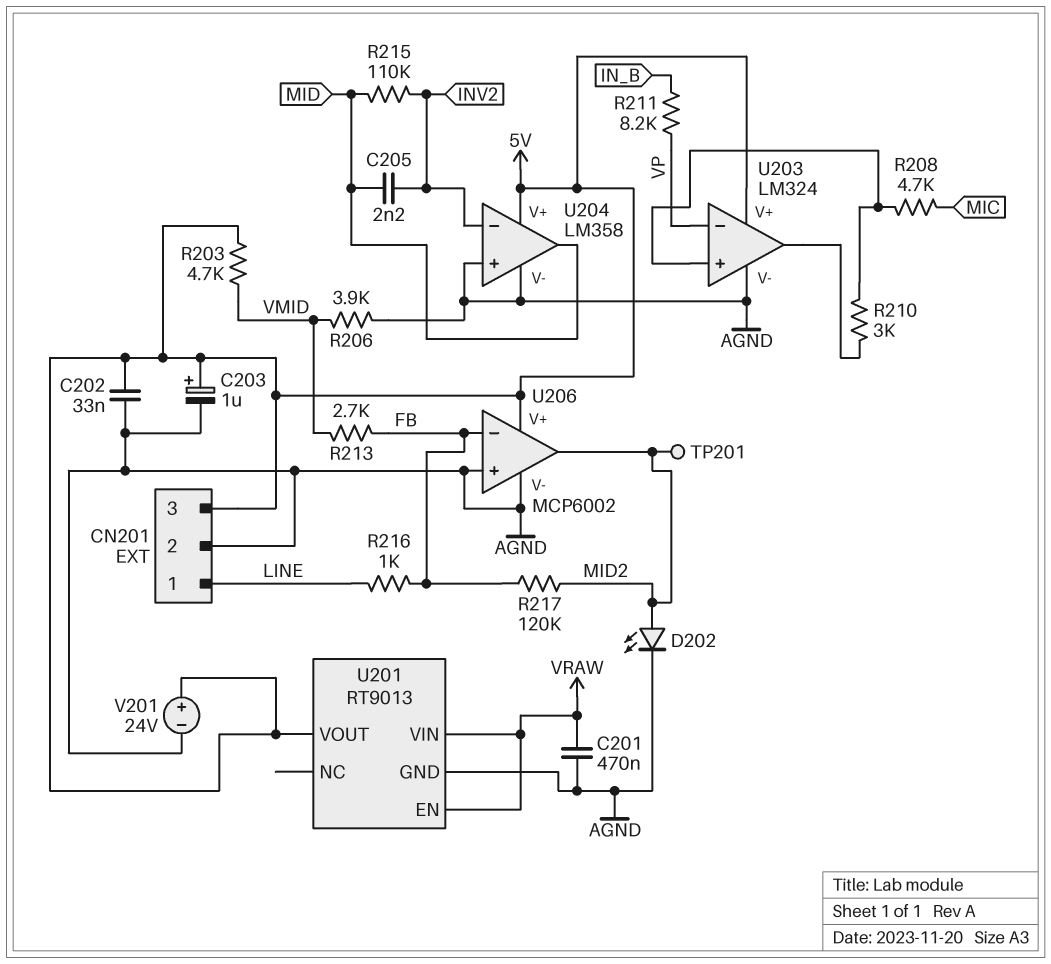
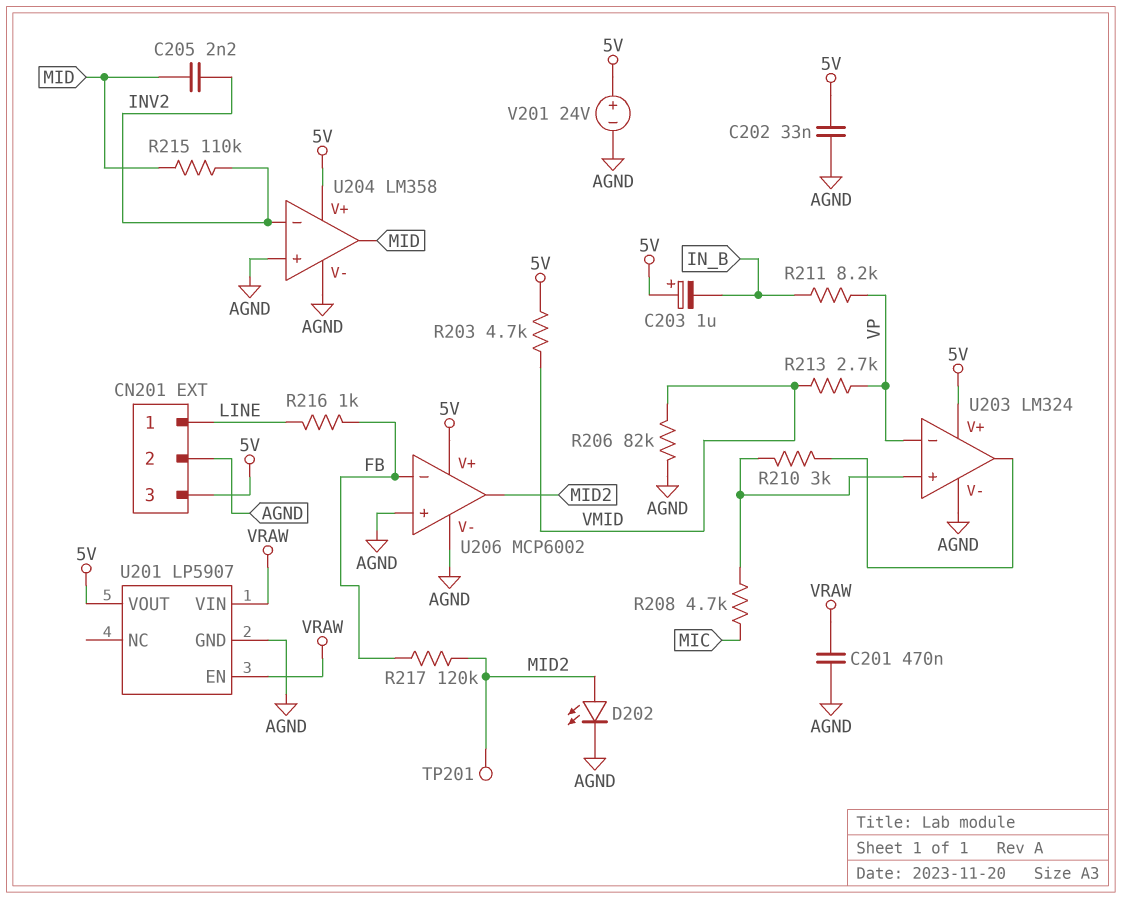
C203: 1uF (plus 5V, minus AGND) -> 1uF (plus 5V, minus IN_B)
R206: 3.9k (AGND, VMID) -> 82k (AGND, VMID)
R213: 2.7k (FB, VMID) -> 2.7k (VMID, VP)
U201: RT9013 -> LP5907

